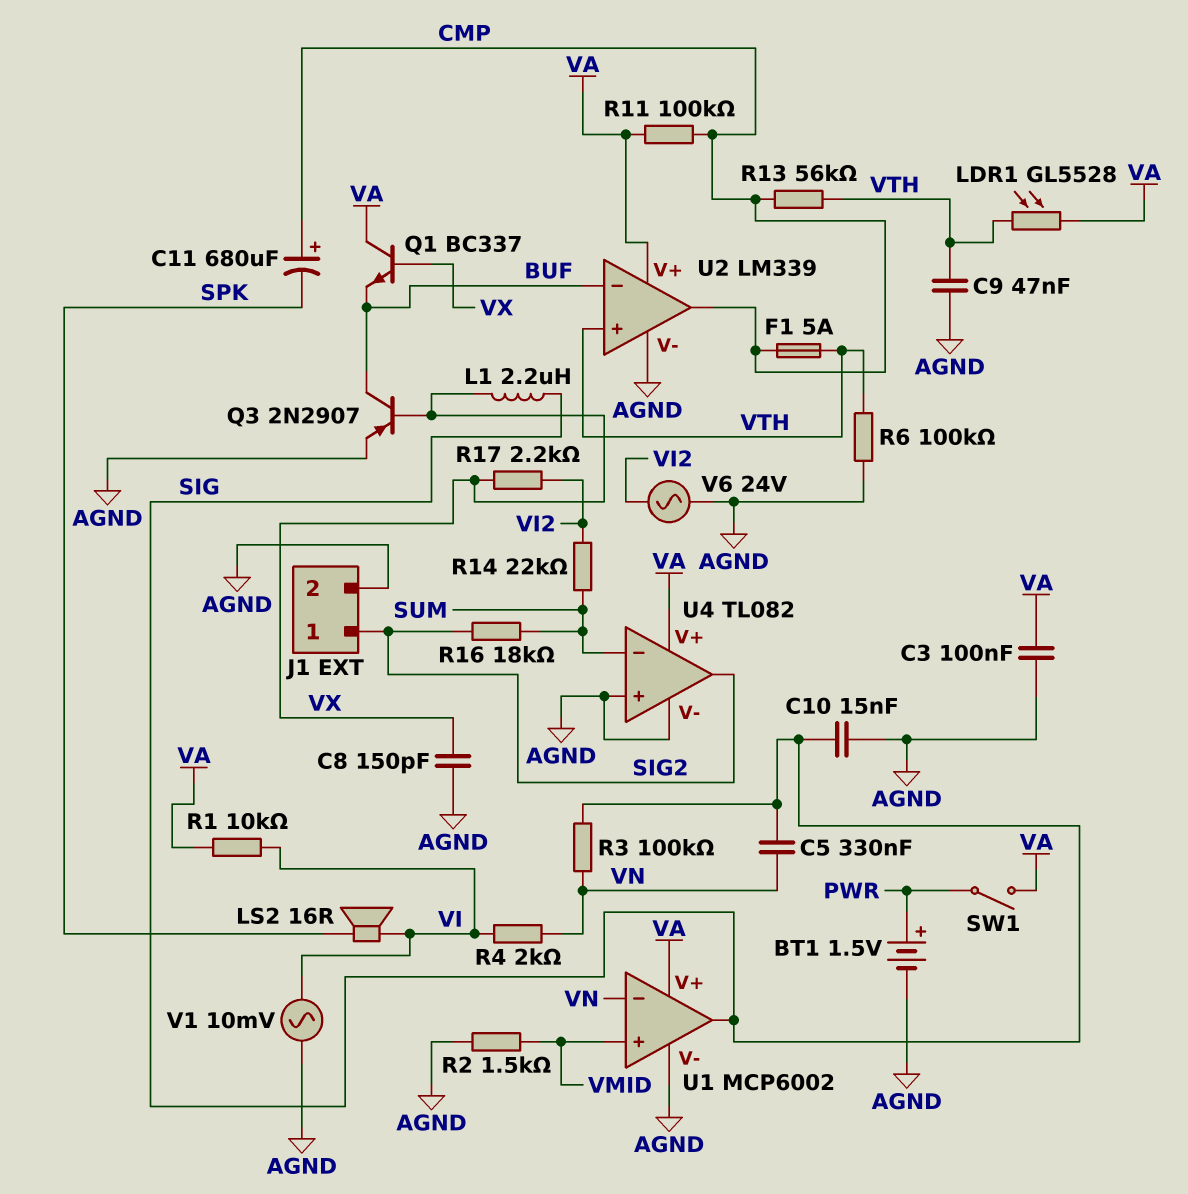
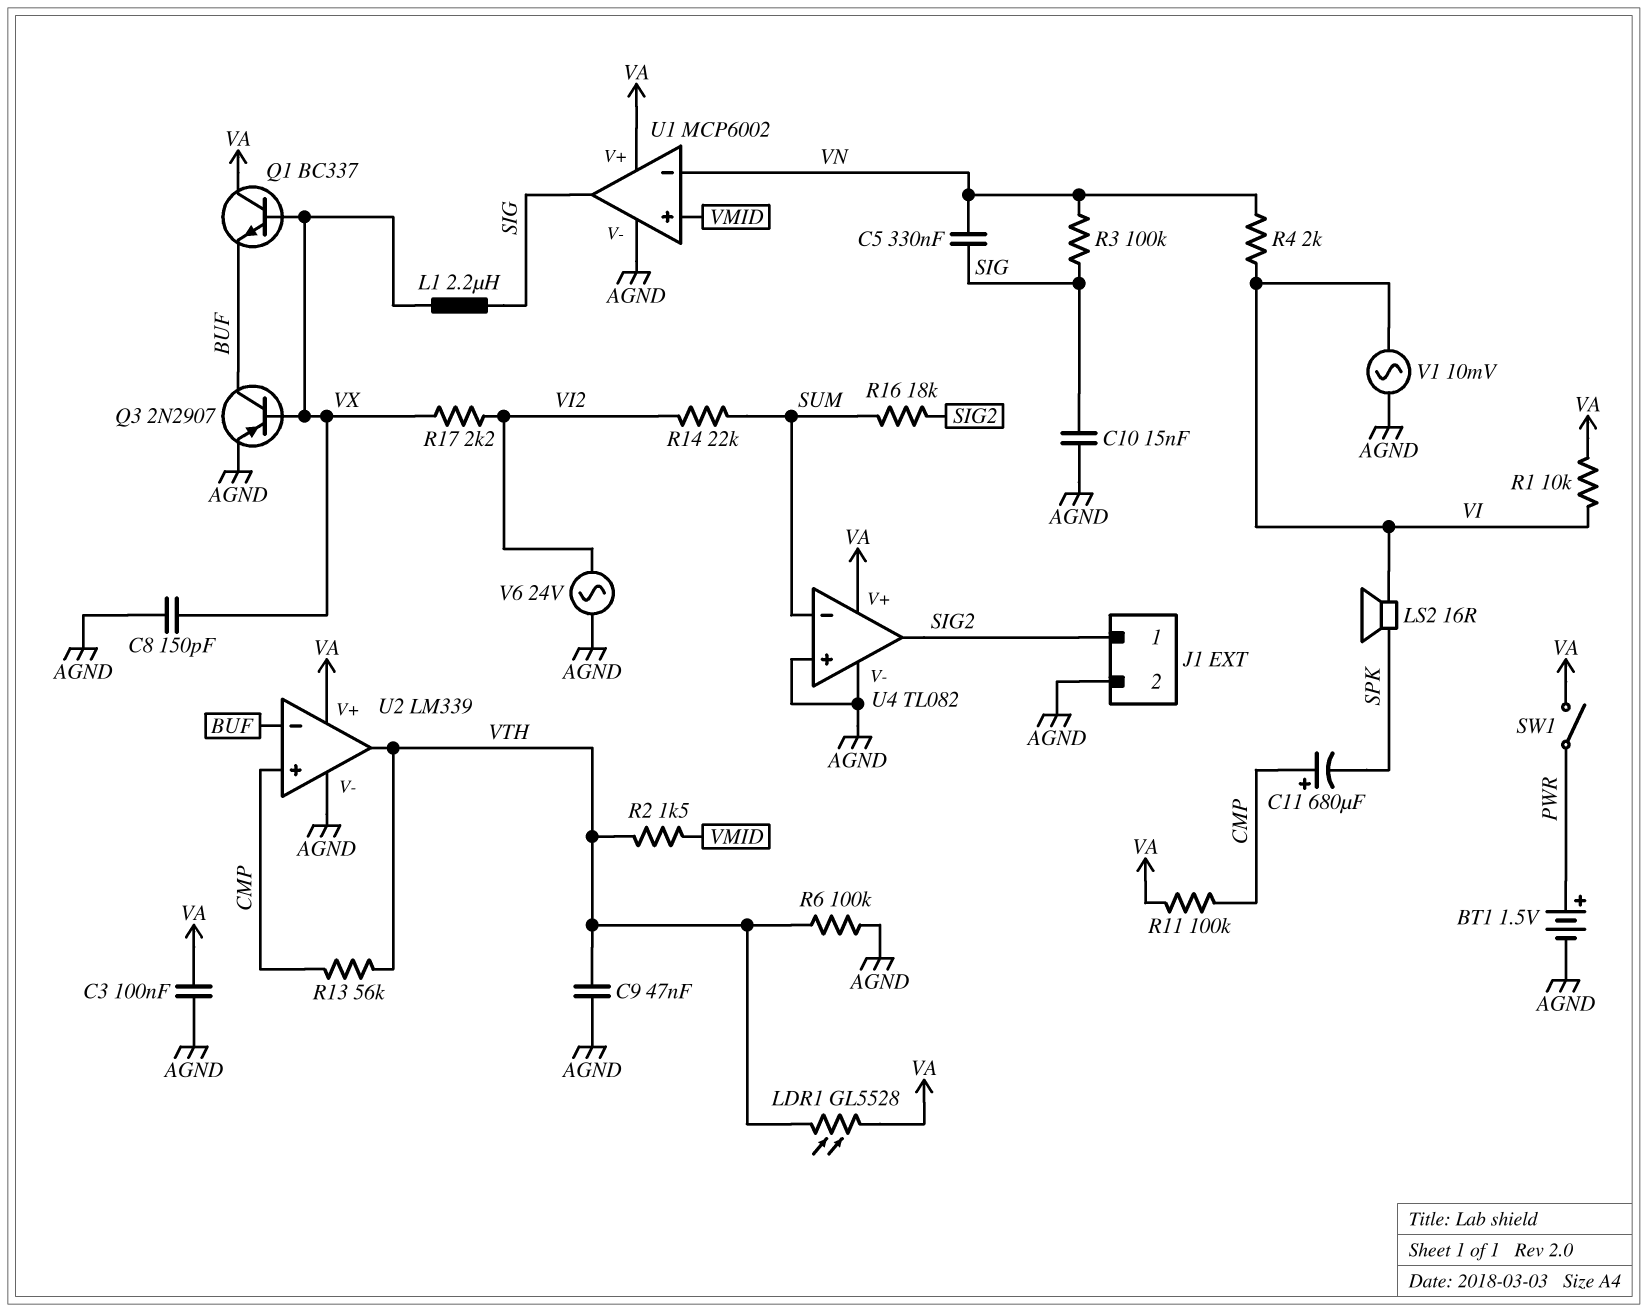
F1: 5A (CMP, VTH) -> none
R2: 1.5k (AGND, VMID) -> 1.5k (VMID, VTH)
U2 pin in+: VTH -> CMP
U2 pin out: CMP -> VTH

